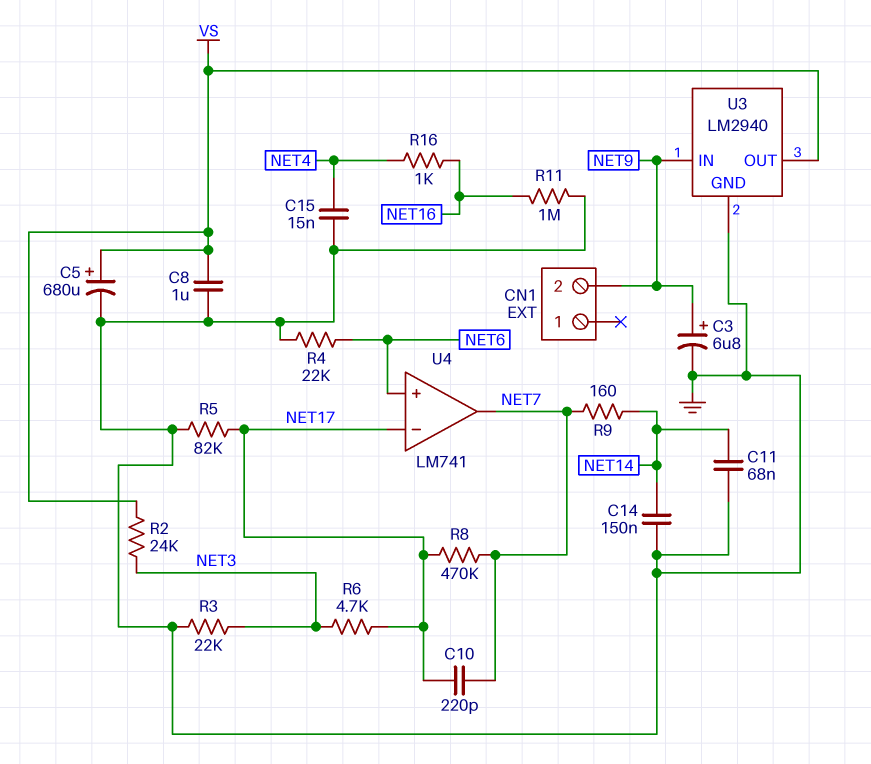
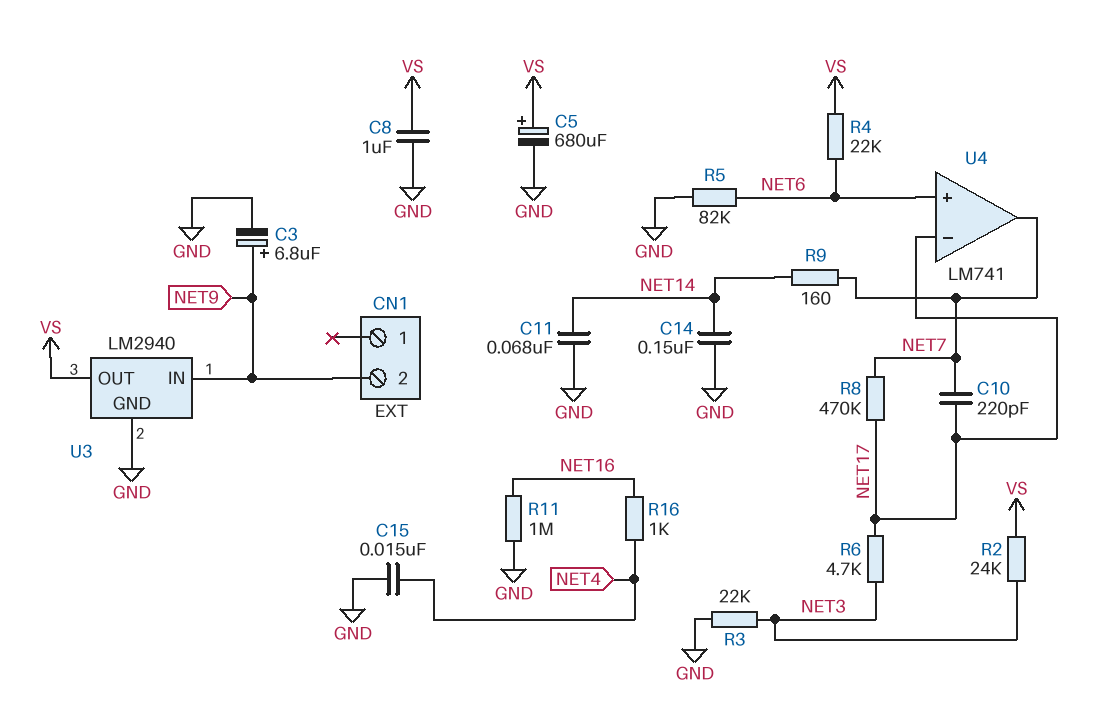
R4: 22k (GND, NET6) -> 22k (NET6, VS)
R5: 82k (GND, NET17) -> 82k (GND, NET6)

